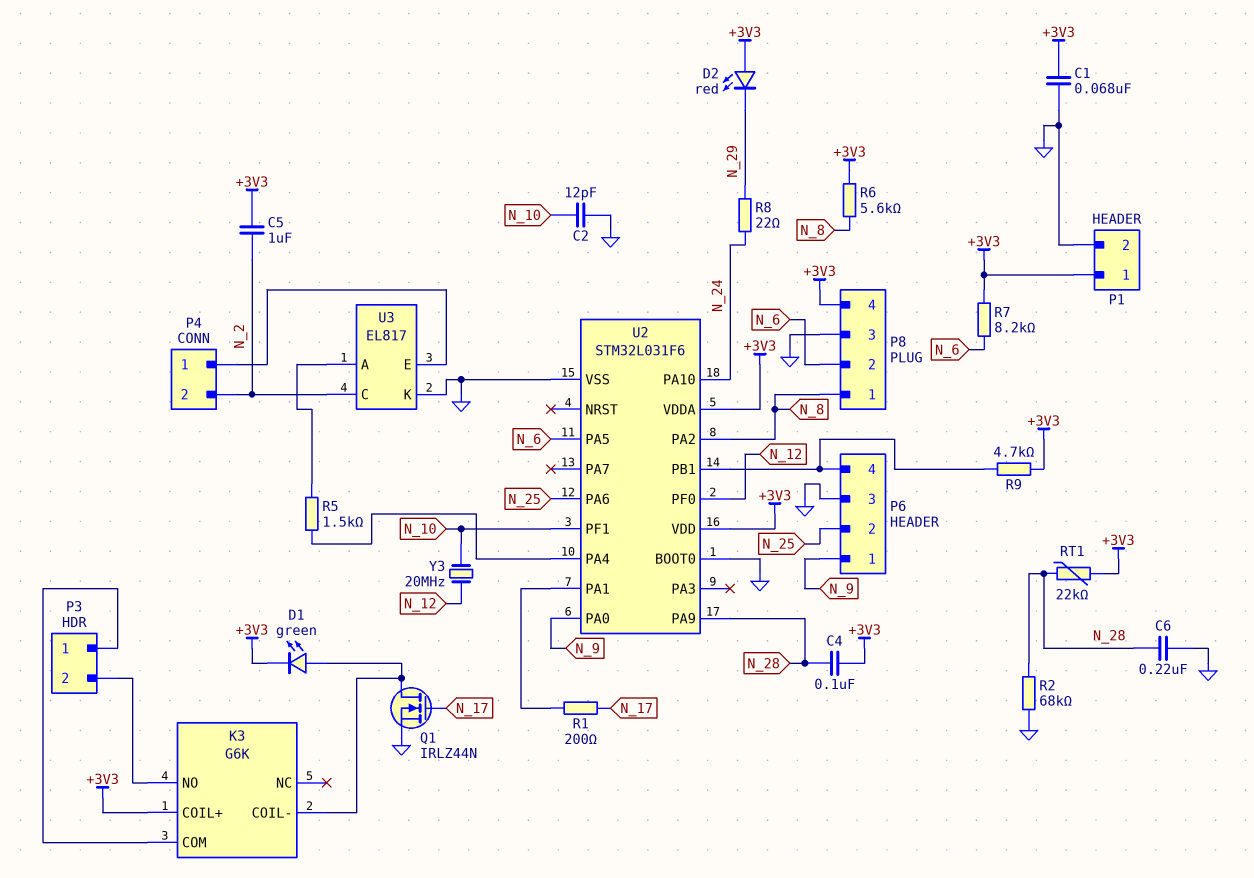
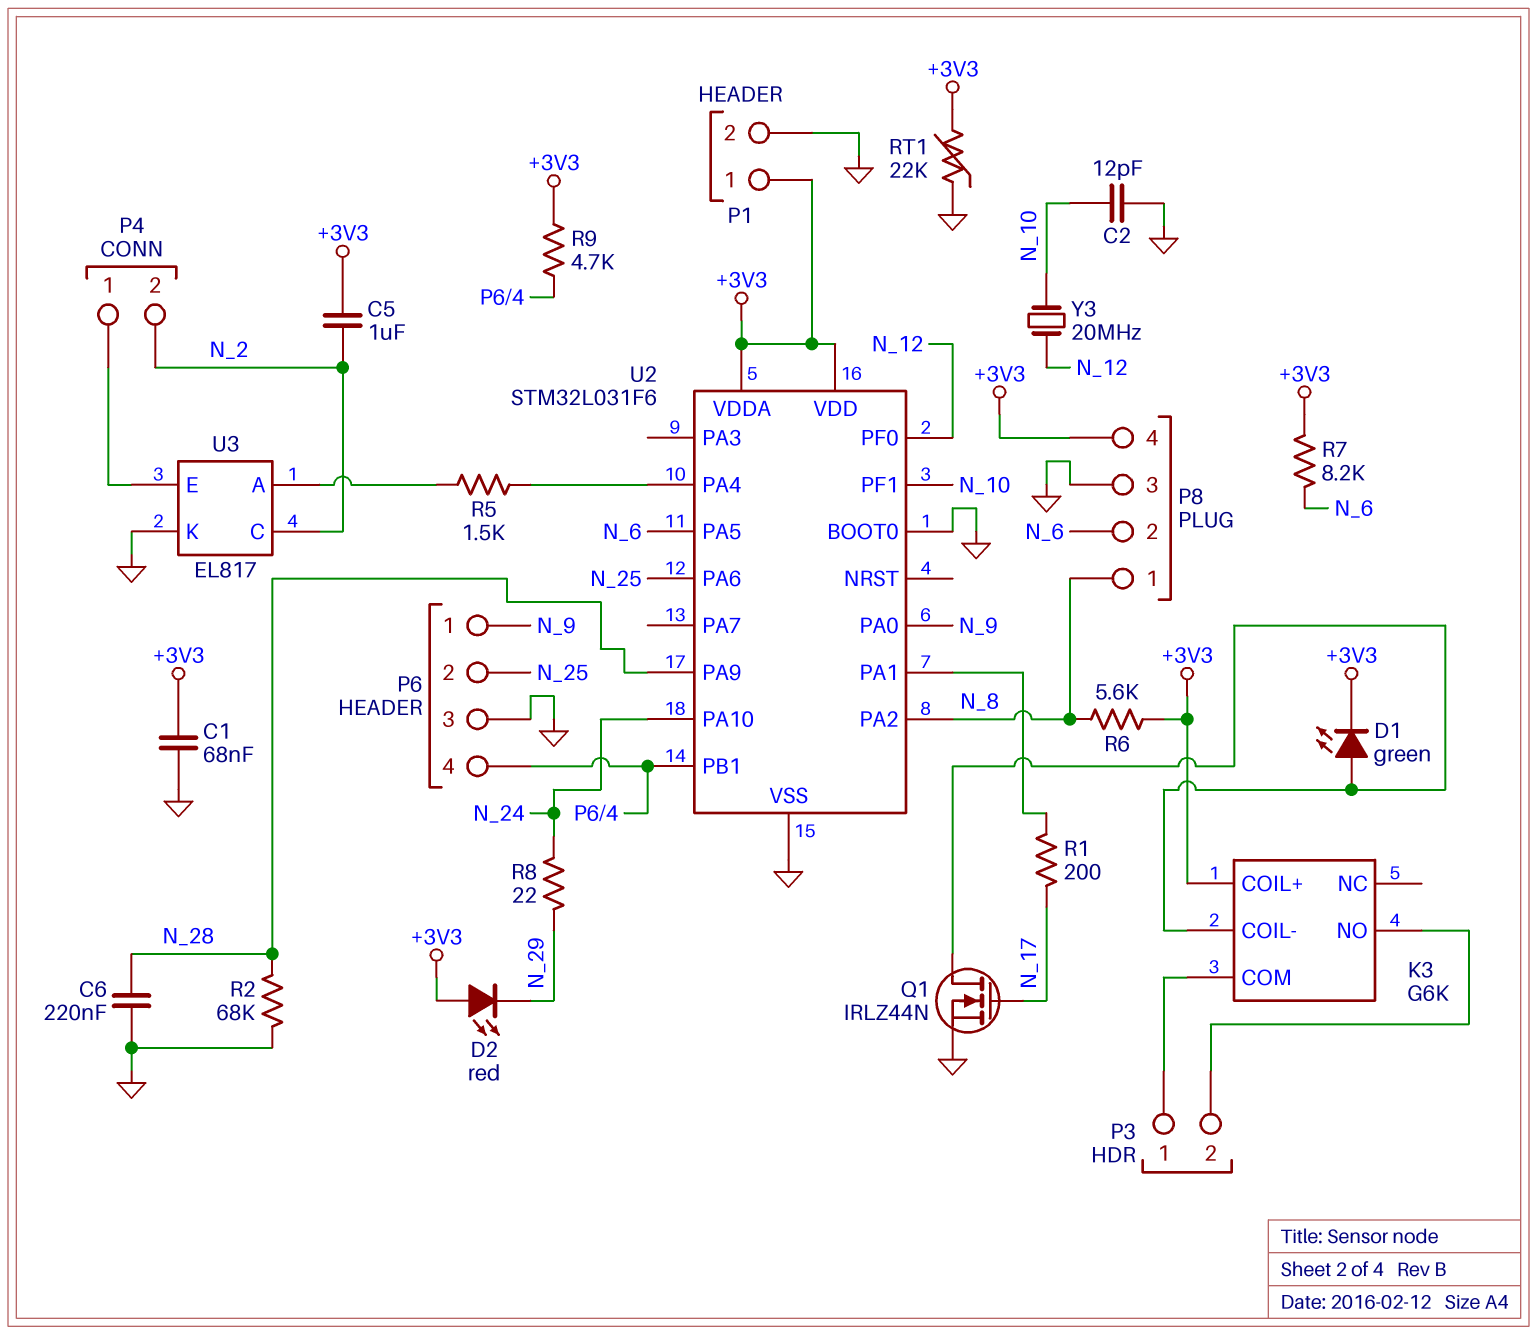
C4: 100nF (+3V3, N_28) -> none
RT1: 22k (+3V3, N_28) -> 22k (+3V3, GND)

